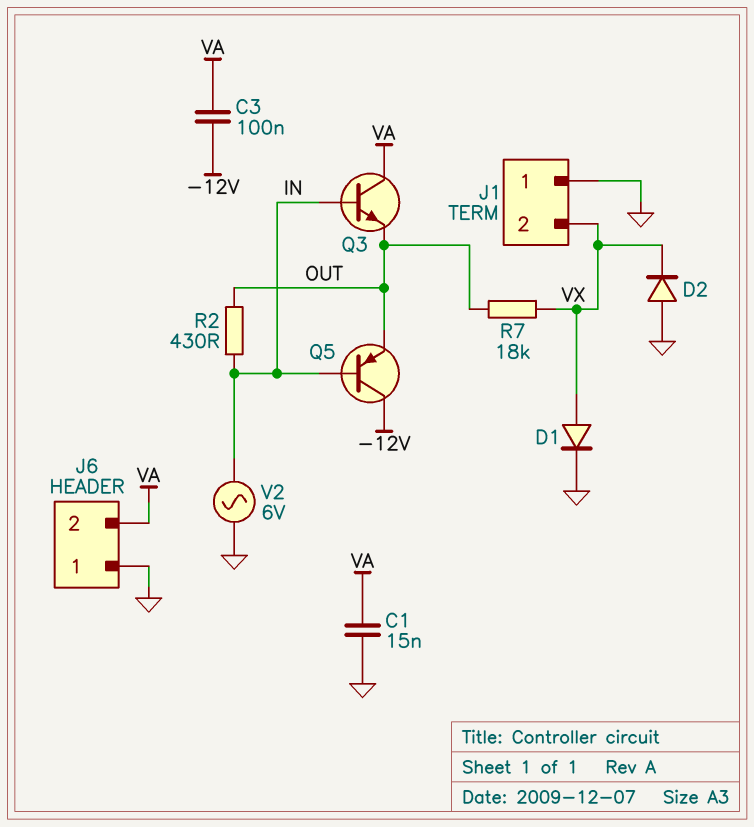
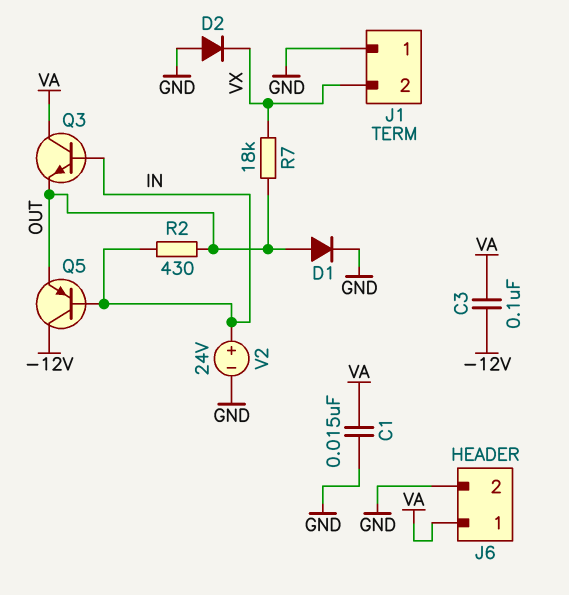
D1: diode (A VX, K GND) -> diode (A OUT, K GND)
J6 pin 1: GND -> VA
J6 pin 2: VA -> GND
V2: AC 6V (GND, IN) -> 24V (plus IN, minus GND)

